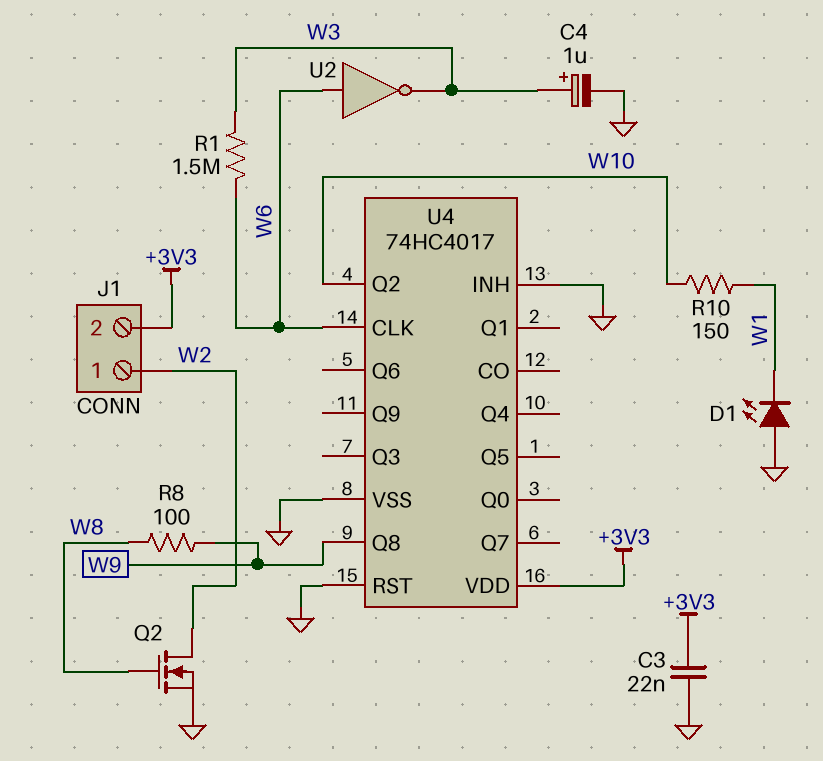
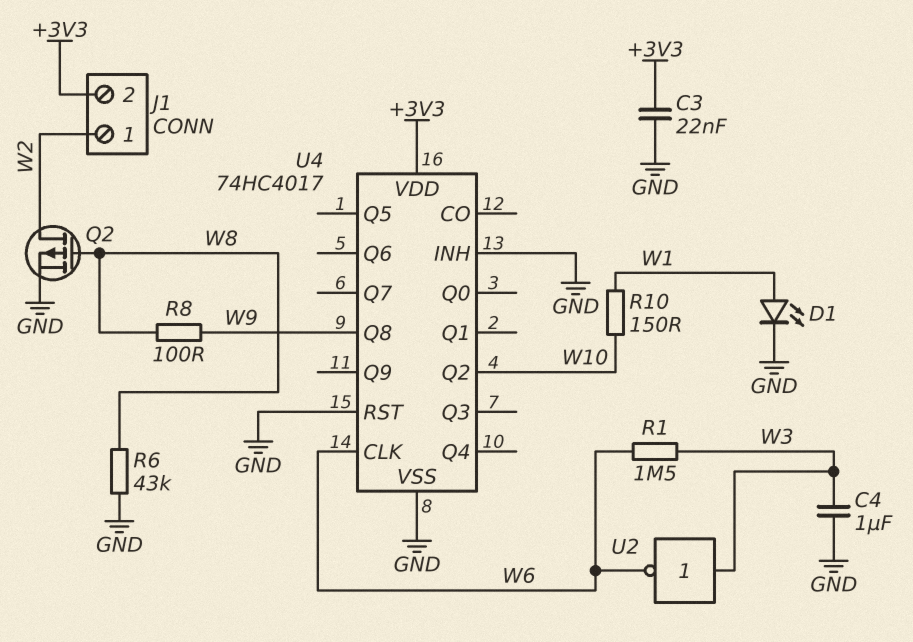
C4: 1uF (plus W3, minus GND) -> 1uF (GND, W3)
D1: LED (A GND, K W1) -> LED (A W1, K GND)
Q2: NMOS (G W8, D W2, S GND) -> PMOS (G W8, D W2, S GND)
R6: none -> 43k (GND, W8)
U2: NOT (in W6, out W3) -> NOT (in W3, out W6)

